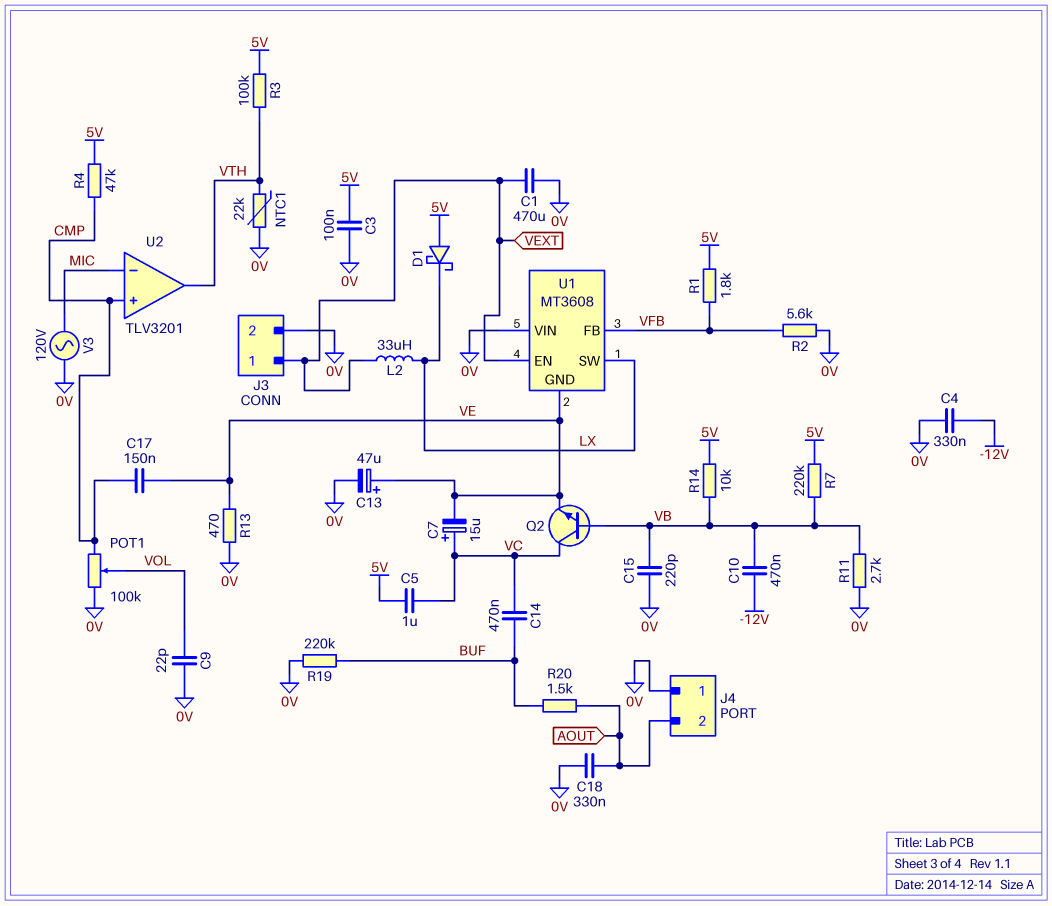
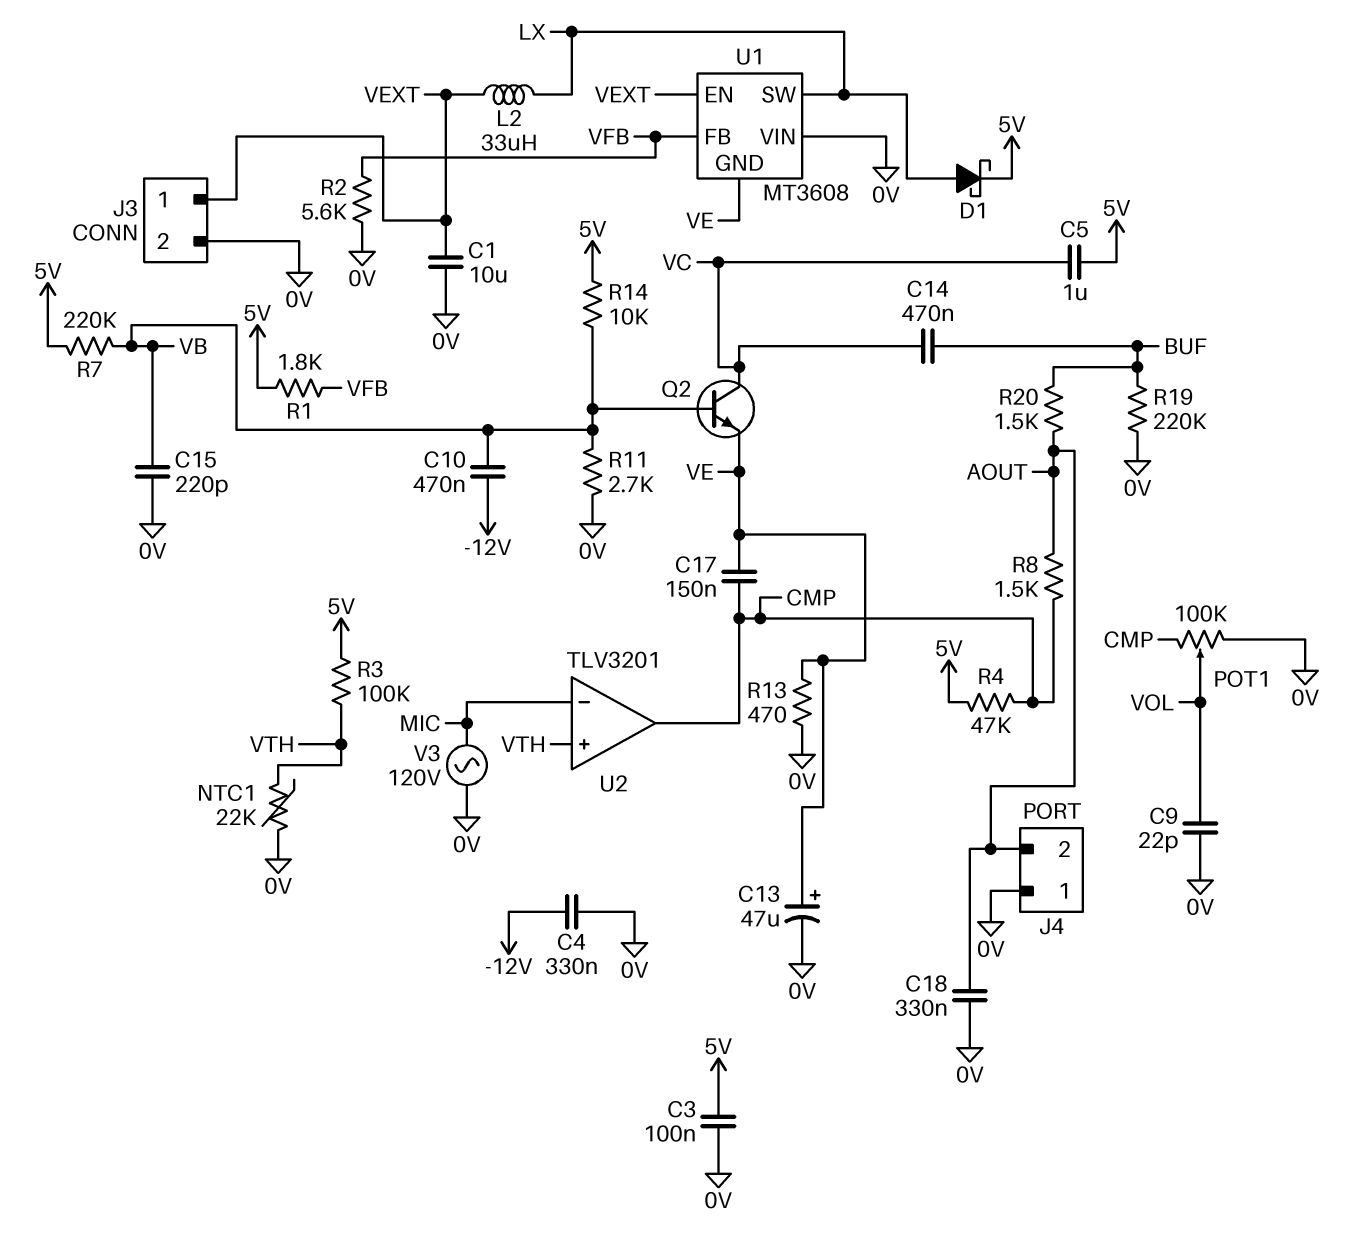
C1: 470uF (0V, VEXT) -> 10uF (0V, VEXT)
C7: 15uF (plus VC, minus VE) -> none
D1: schottky (A 5V, K LX) -> schottky (A LX, K 5V)
R8: none -> 1.5k (AOUT, CMP)
U2 pin in+: CMP -> VTH
U2 pin out: VTH -> CMP

